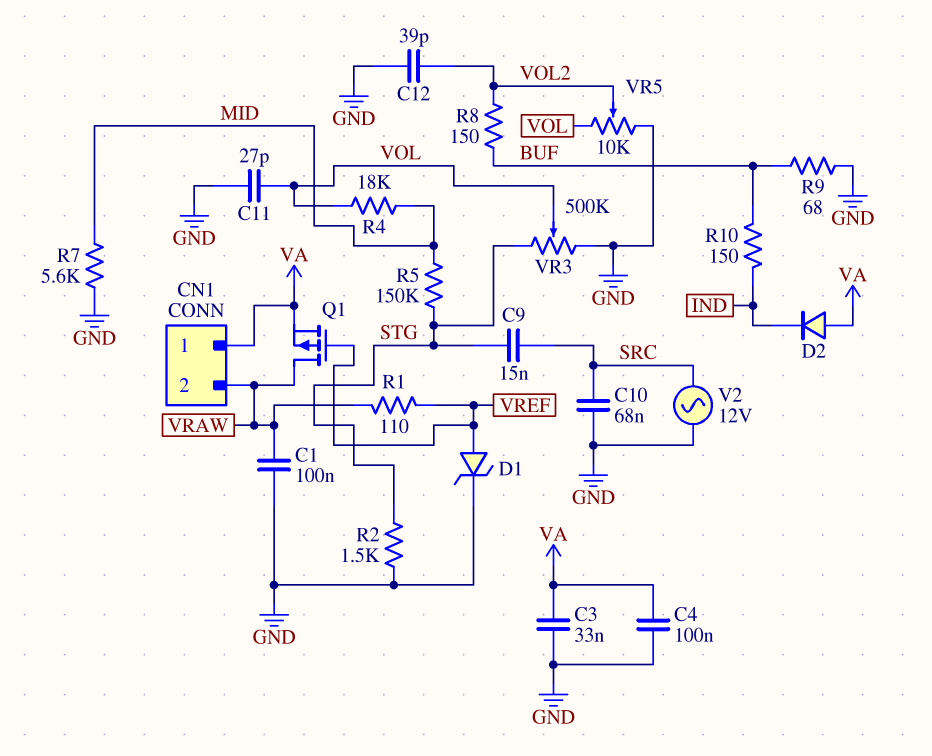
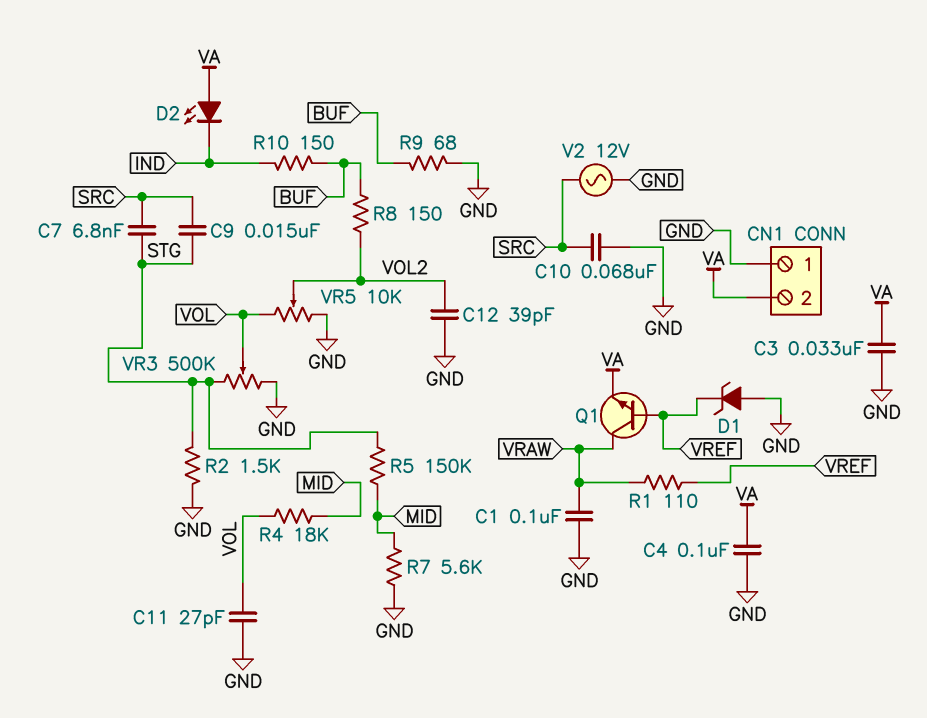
C7: none -> 6.8nF (SRC, STG)
CN1 pin 1: VA -> GND
CN1 pin 2: VRAW -> VA
D1: zener (A VREF, K GND) -> zener (A GND, K VREF)
D2: diode (A VA, K IND) -> LED (A VA, K IND)
Q1: PMOS (G VREF, D VRAW, S VA) -> NPN (B VREF, C VRAW, E VA)

